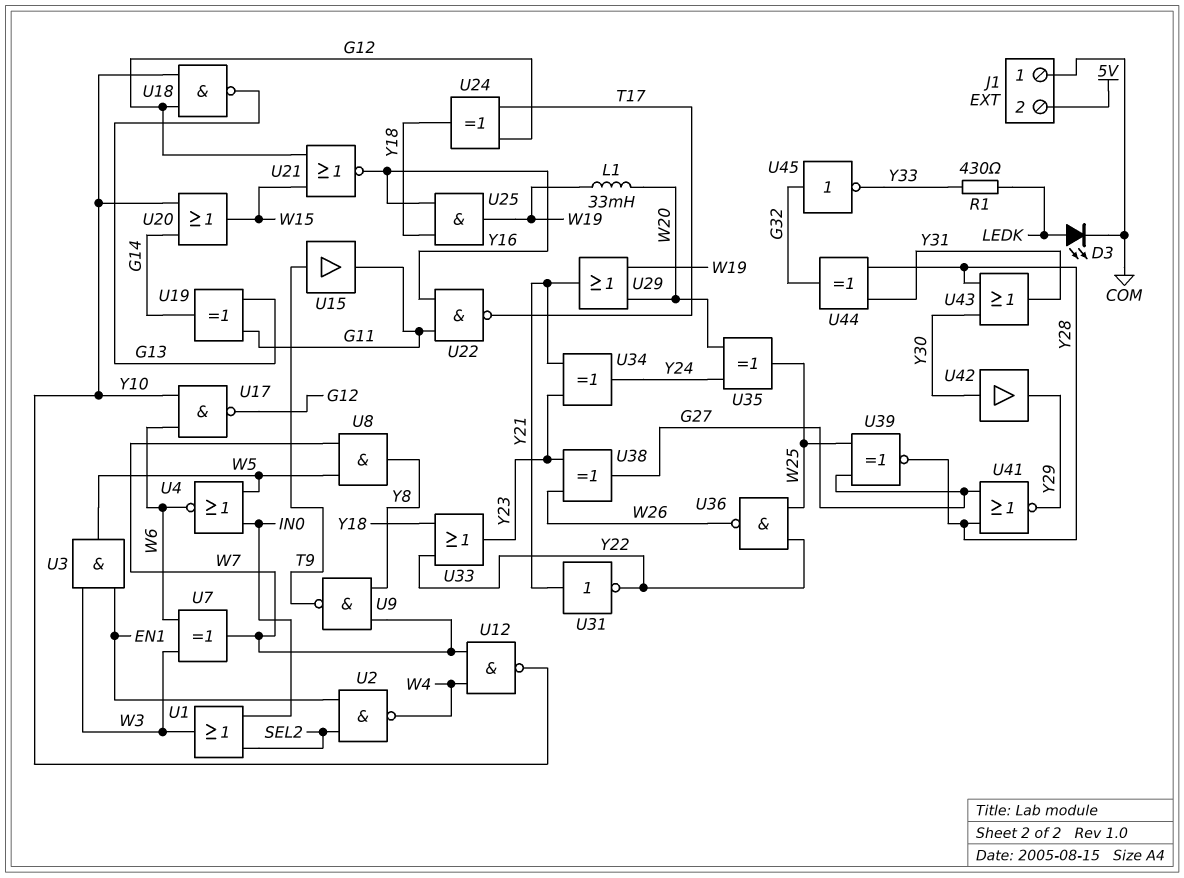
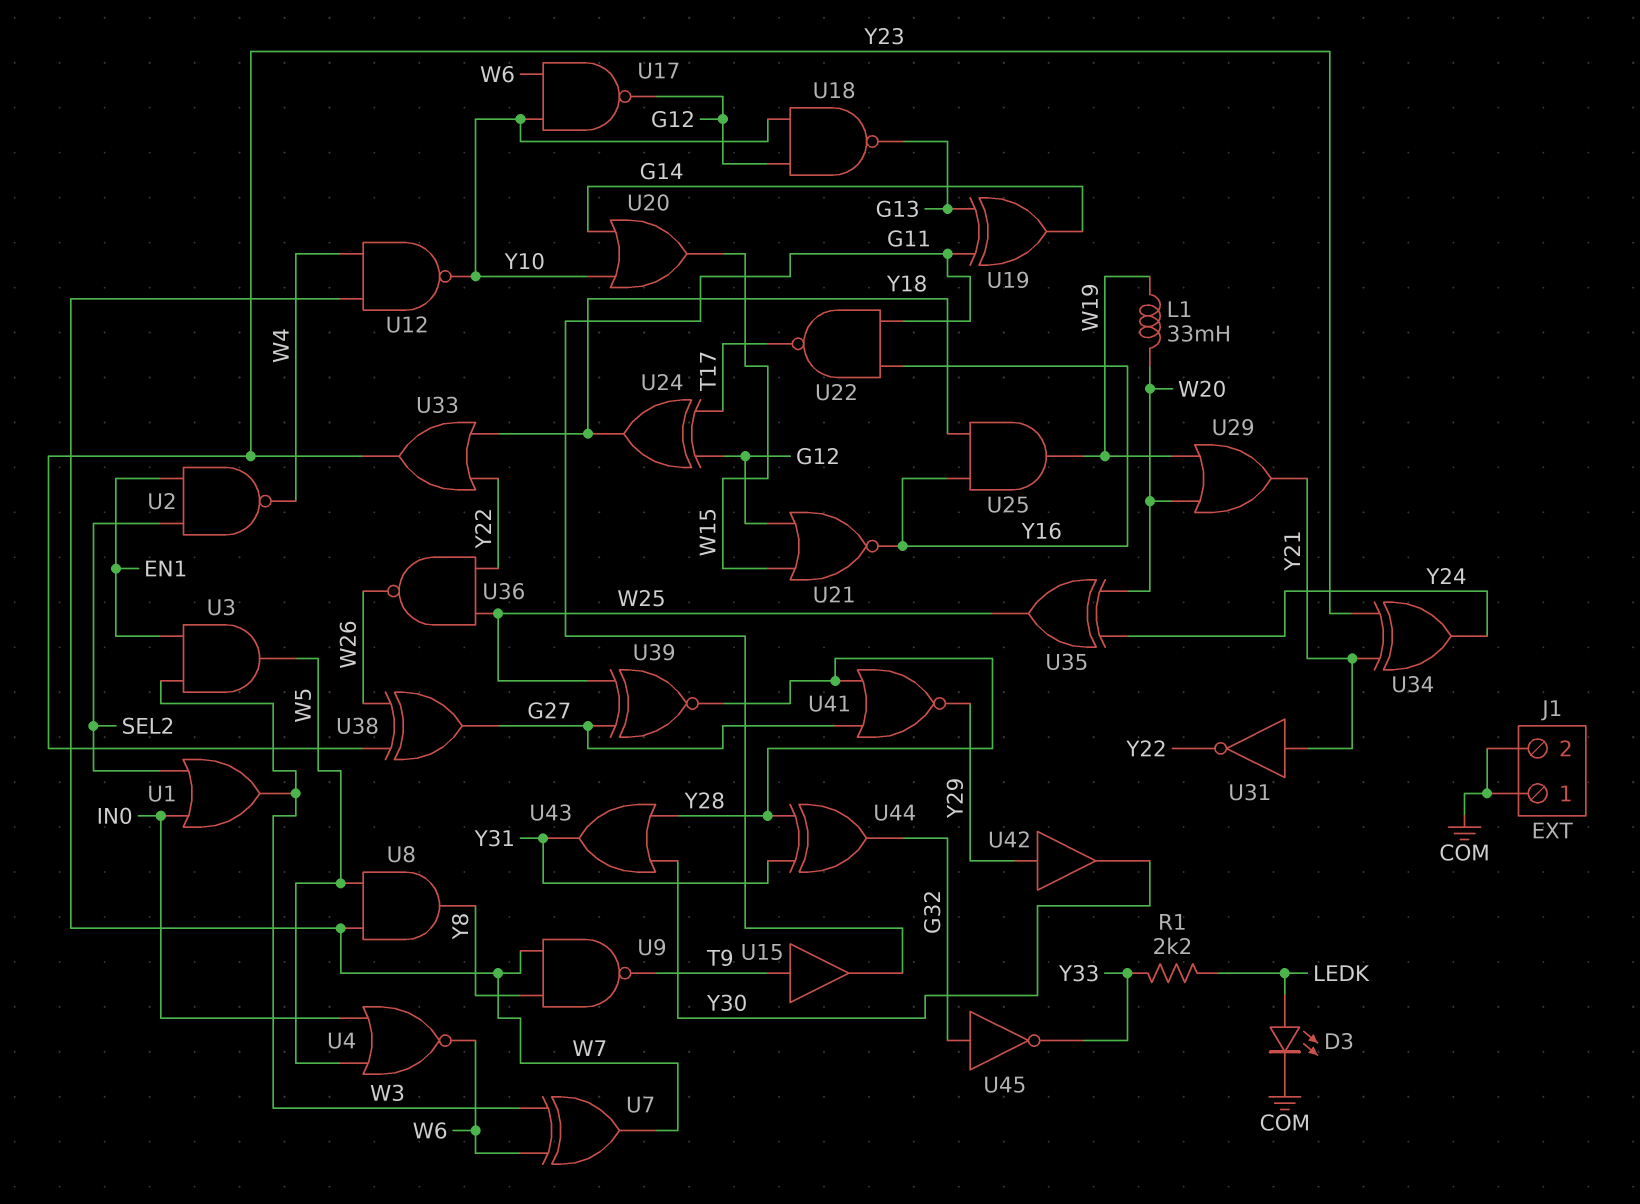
J1 pin 2: 5V -> COM
R1: 430 (LEDK, Y33) -> 2.2k (LEDK, Y33)
U42: buffer (in Y30, out Y29) -> buffer (in Y29, out Y30)

